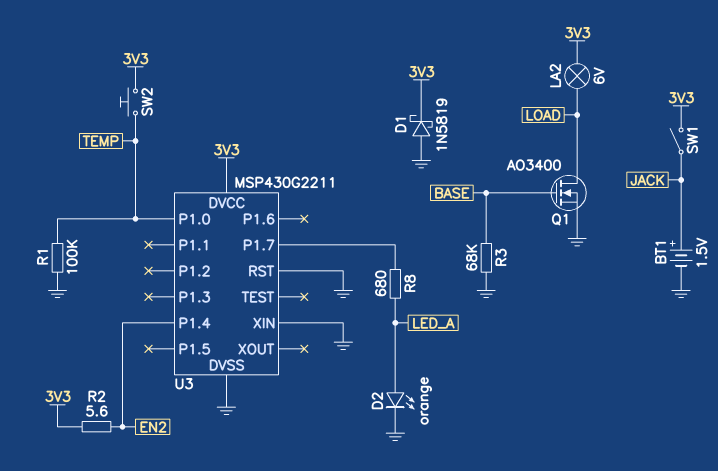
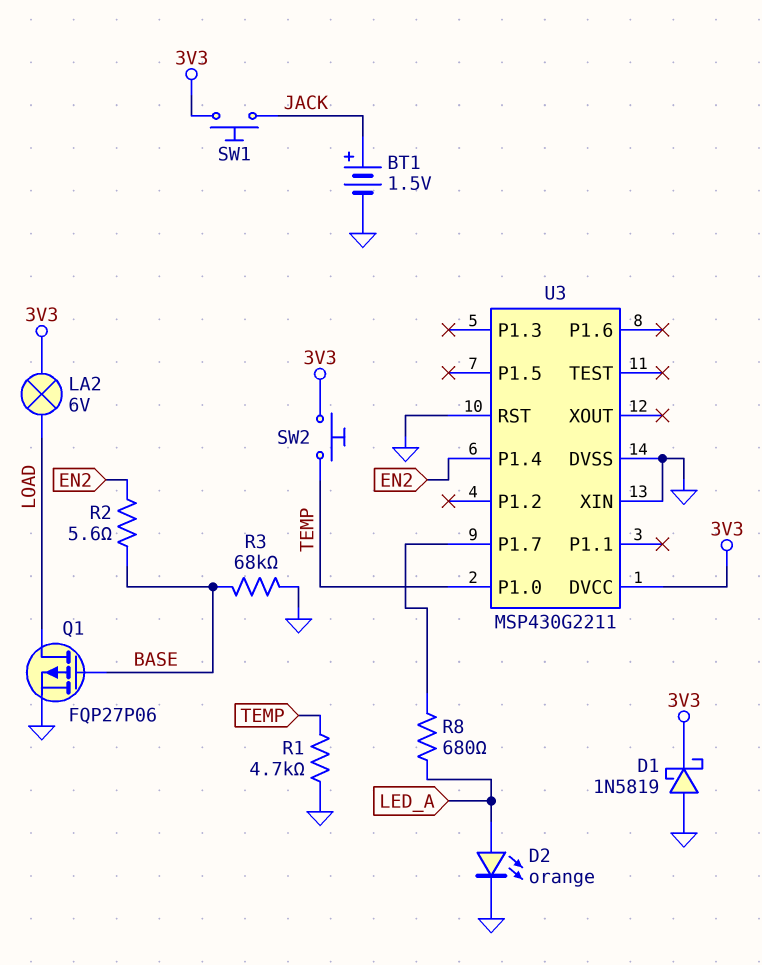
Q1: NMOS AO3400 (G BASE, D LOAD, S GND) -> PMOS FQP27P06 (G BASE, D LOAD, S GND)
R1: 100k (GND, TEMP) -> 4.7k (GND, TEMP)
R2: 5.6 (3V3, EN2) -> 5.6 (BASE, EN2)
SW1: switch (3V3, JACK) -> button (3V3, JACK)

